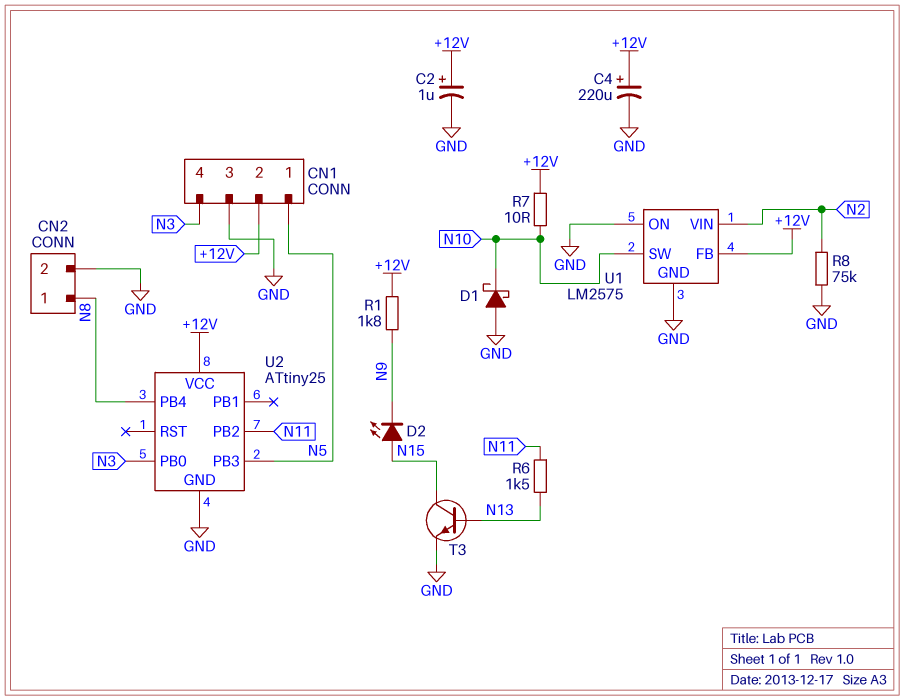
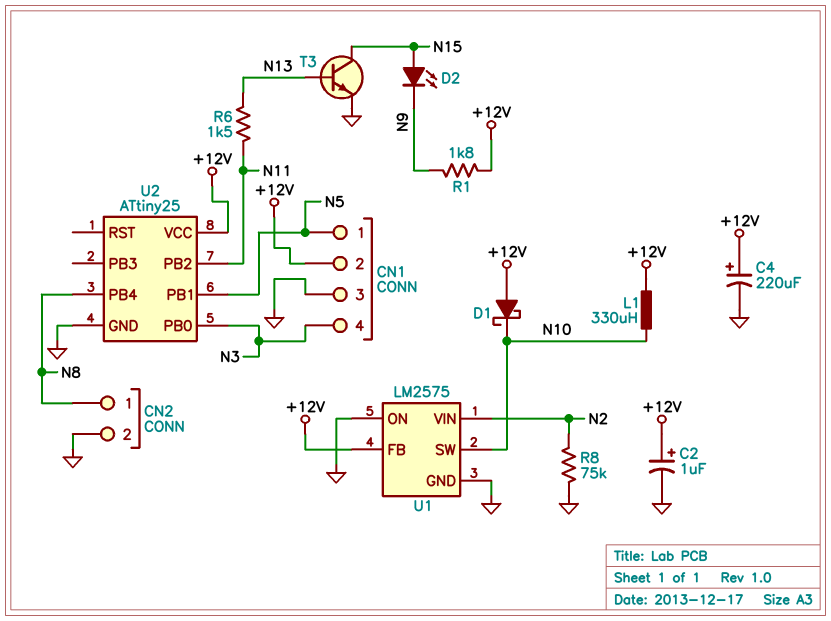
D1: schottky (A GND, K N10) -> schottky (A +12V, K N10)
L1: none -> 330uH (+12V, N10)
R7: 10 (+12V, N10) -> none
U2 pin PB1: none -> N5
U2 pin PB3: N5 -> none

